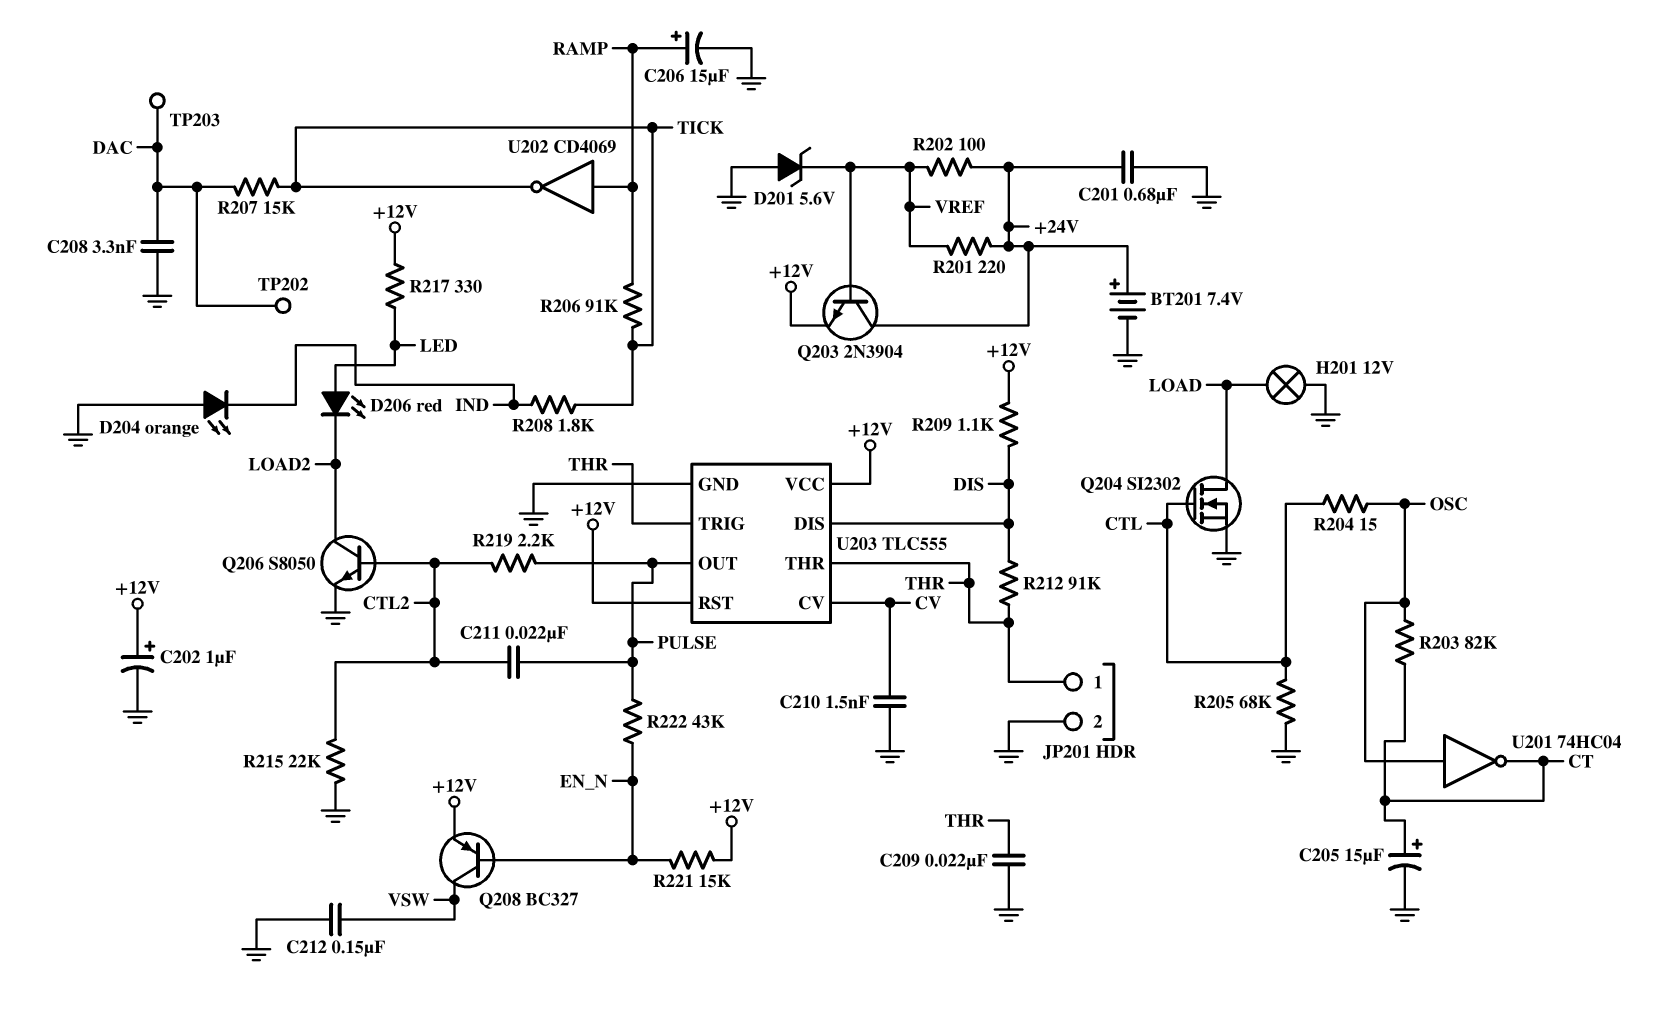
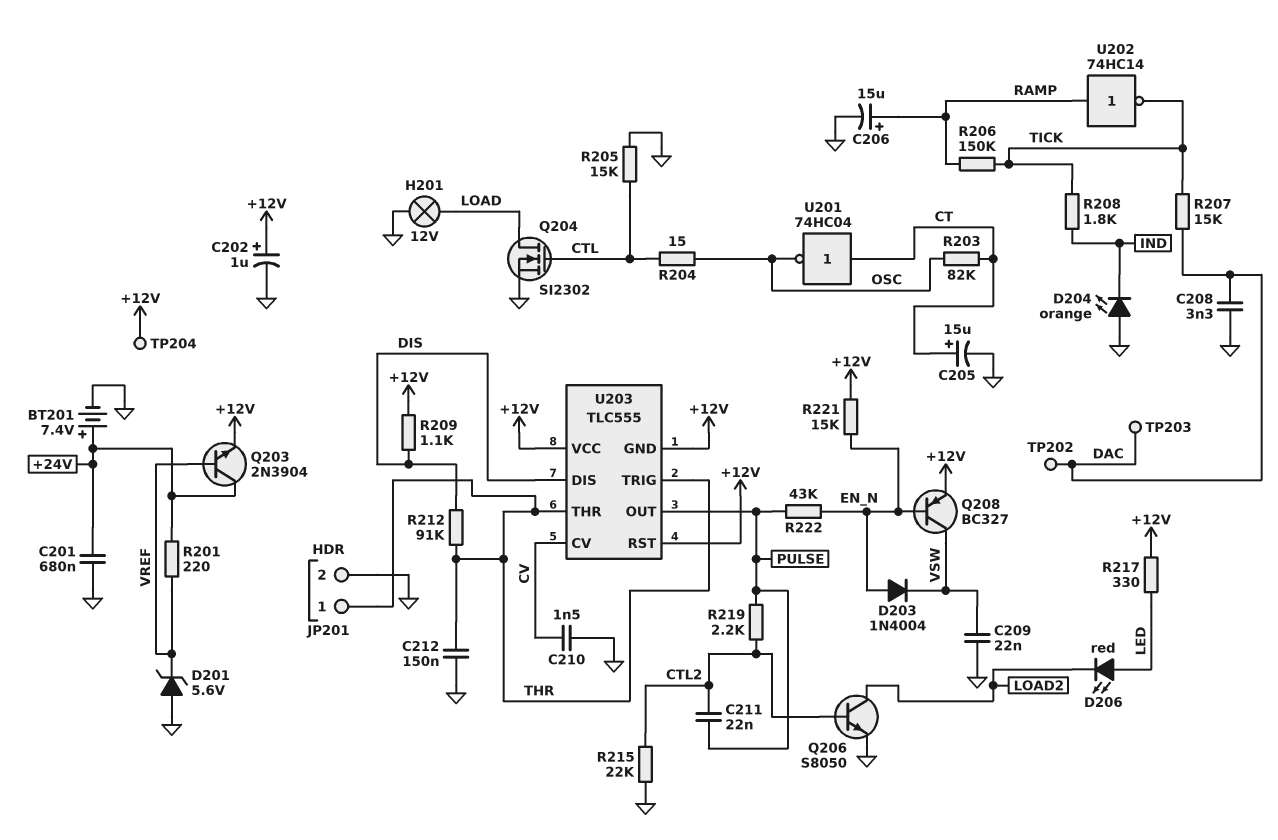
C209: 22nF (GND, THR) -> 22nF (GND, VSW)
C212: 150nF (GND, VSW) -> 150nF (GND, THR)
D203: none -> diode 1N4004 (A EN_N, K VSW)
R202: 100 (+24V, VREF) -> none
R205: 68k (CTL, GND) -> 15k (CTL, GND)
R206: 91k (RAMP, TICK) -> 150k (RAMP, TICK)
TP204: none -> test point (+12V)
U201: NOT 74HC04 (in OSC, out CT) -> NOT 74HC04 (in CT, out OSC)
U202: NOT CD4069 (in RAMP, out TICK) -> NOT 74HC14 (in RAMP, out TICK)
U203 pin GND: GND -> +12V

